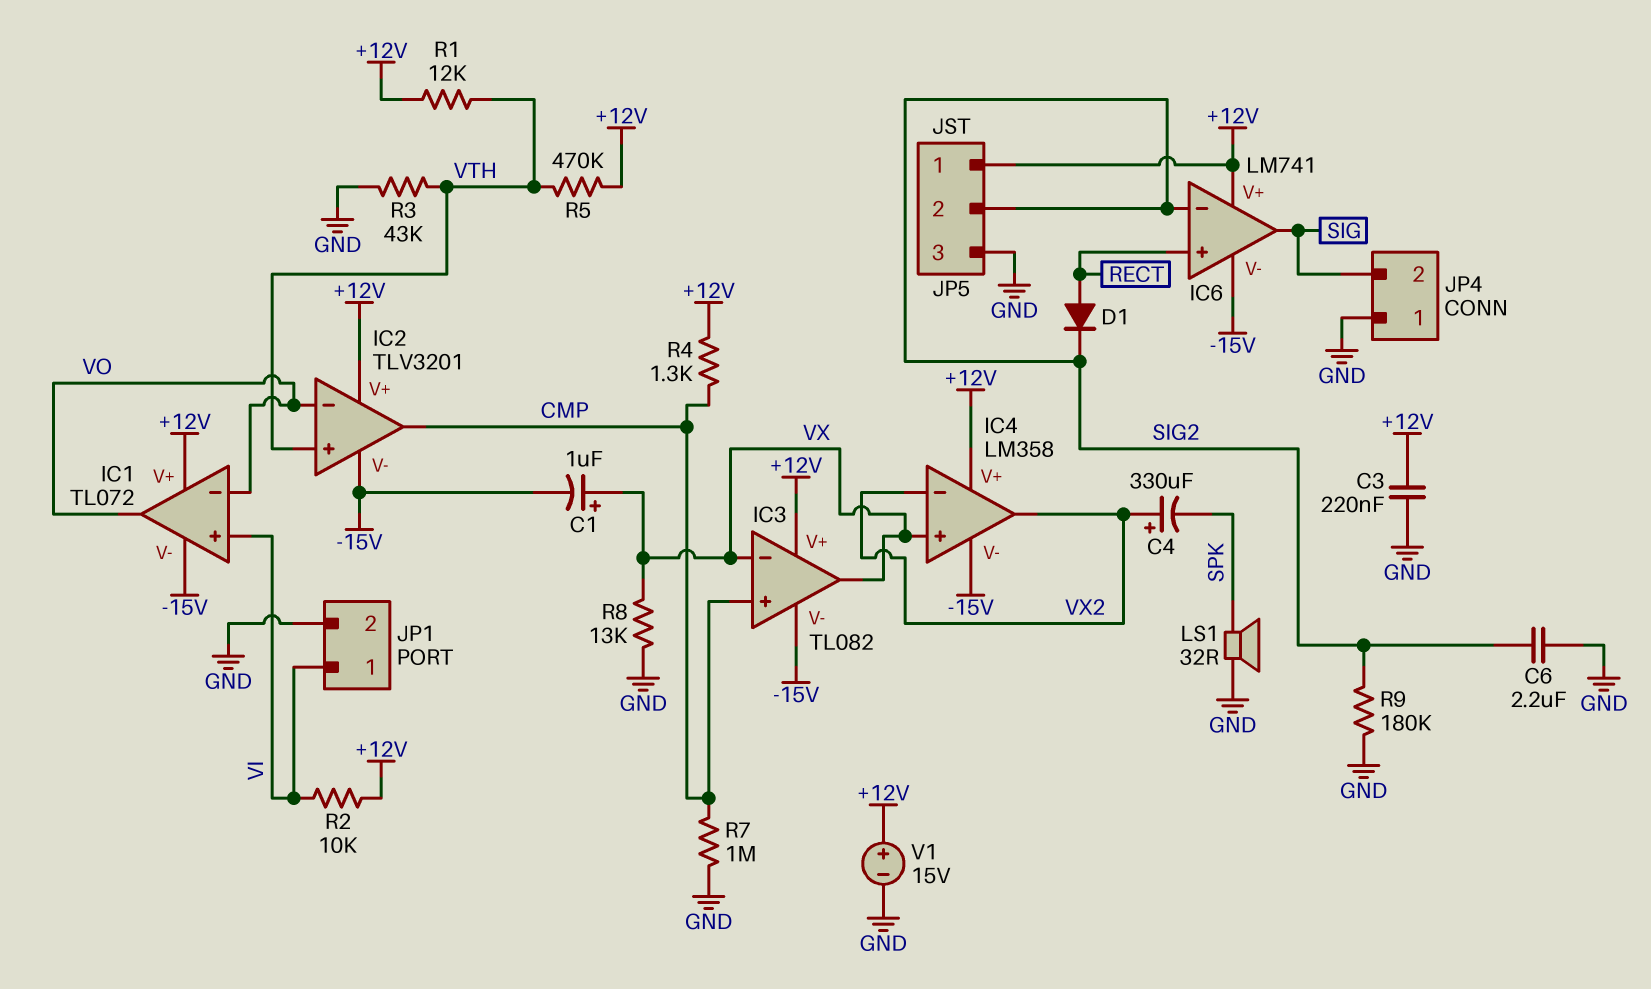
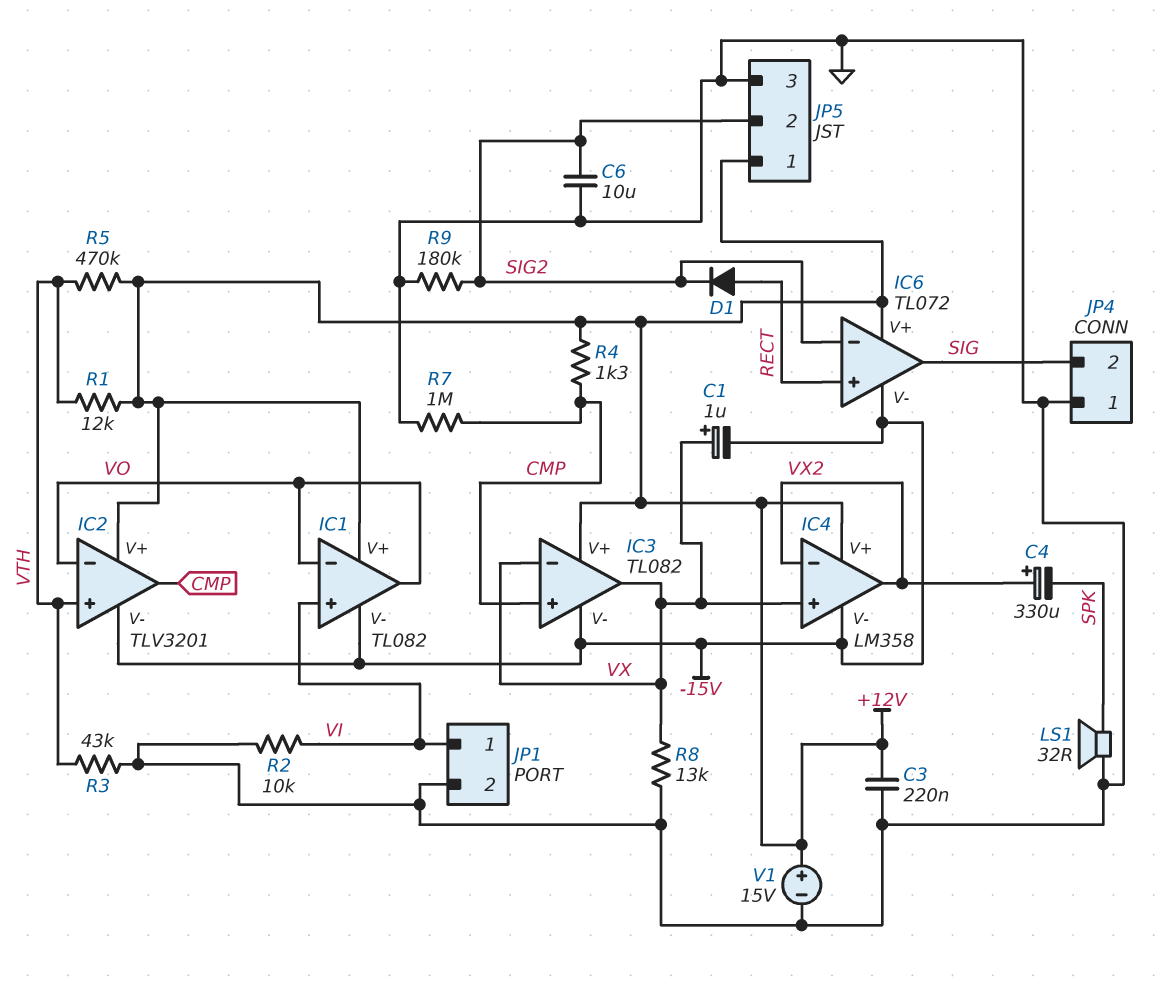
C6: 2.2uF (GND, SIG2) -> 10uF (GND, SIG2)
IC1: TL072 -> TL082
IC6: LM741 -> TL072
R2: 10k (+12V, VI) -> 10k (GND, VI)

